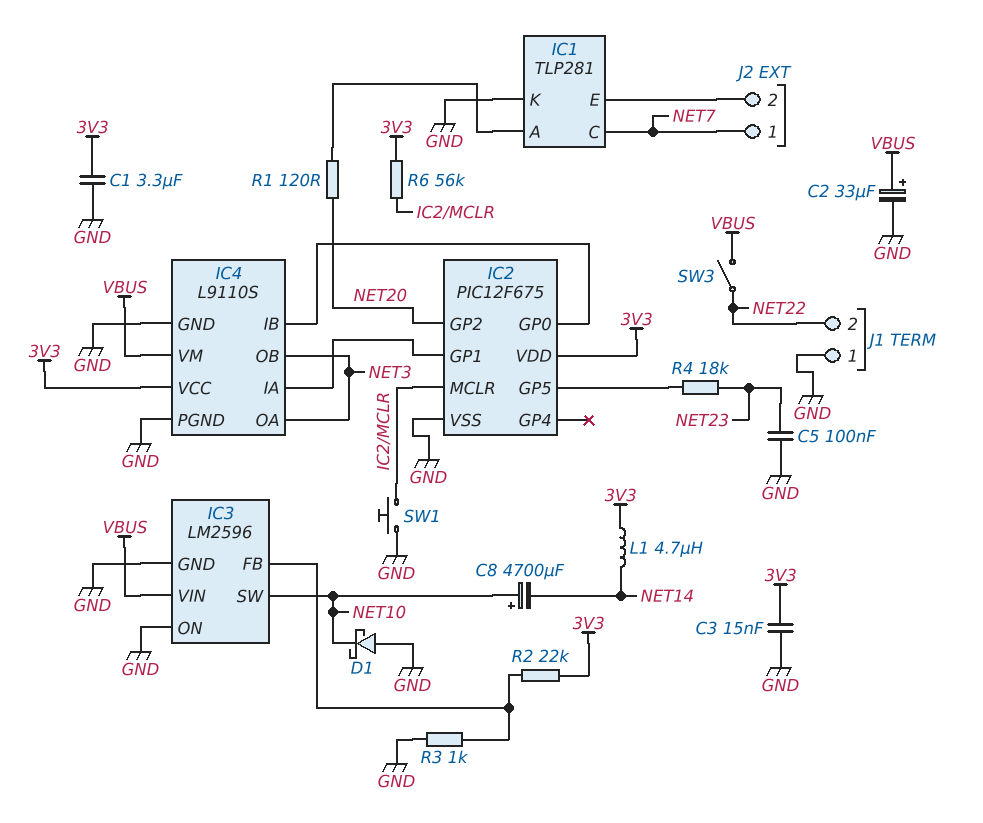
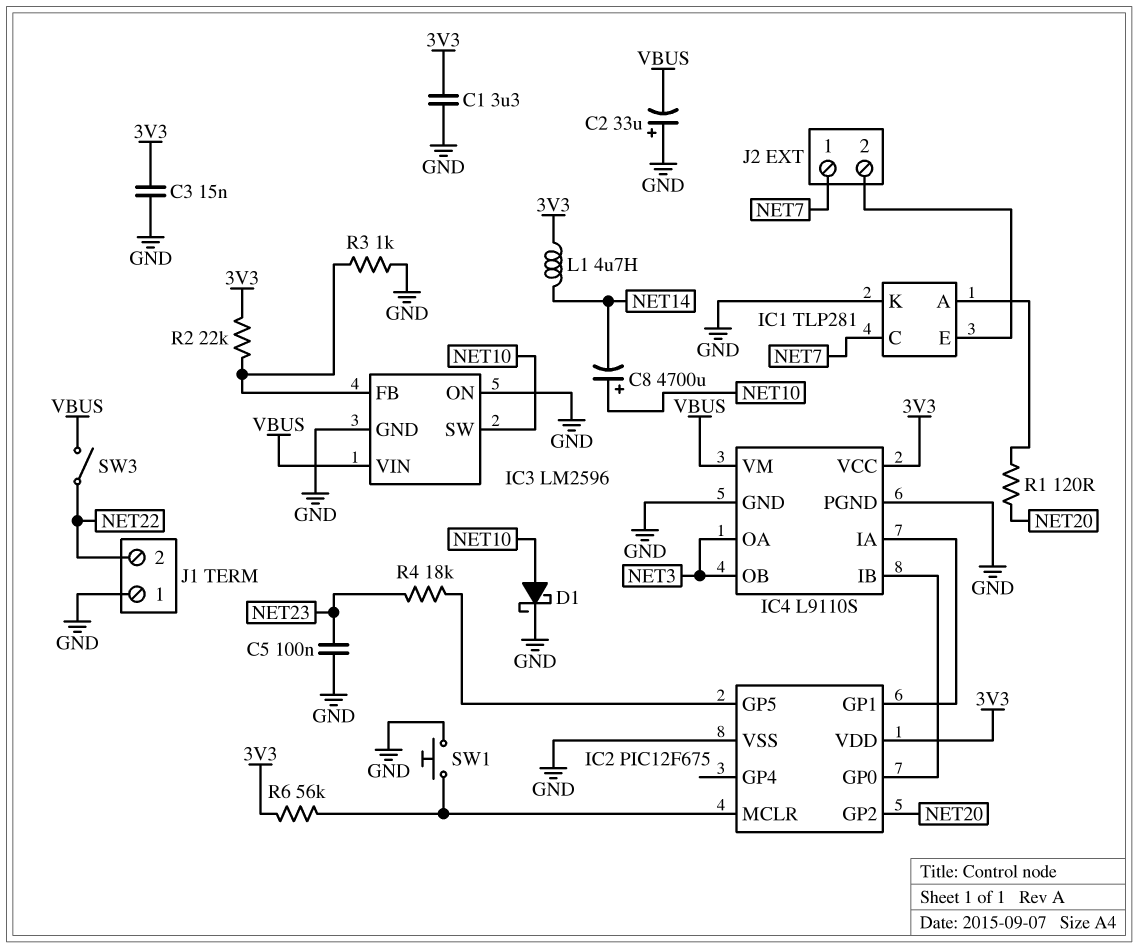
C2: 33uF (plus VBUS, minus GND) -> 33uF (plus GND, minus VBUS)
D1: schottky (A GND, K NET10) -> schottky (A NET10, K GND)

